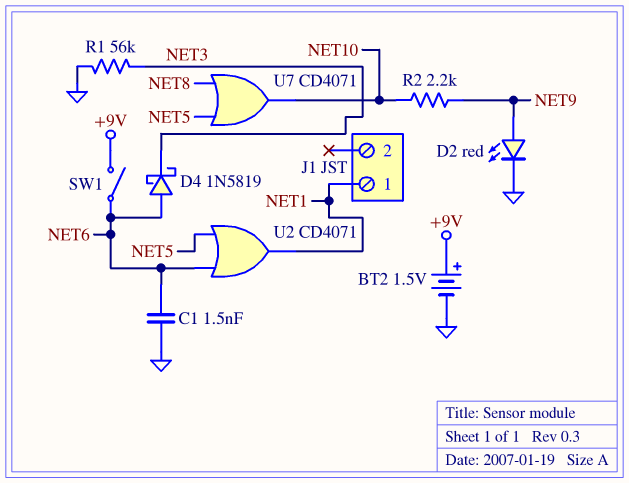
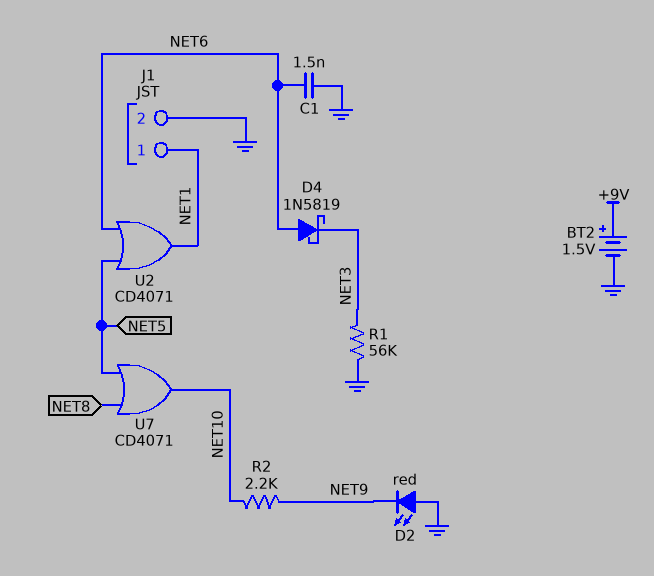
D2: LED red (A NET9, K GND) -> LED red (A GND, K NET9)
J1 pin 2: none -> GND
SW1: switch (+9V, NET6) -> none

